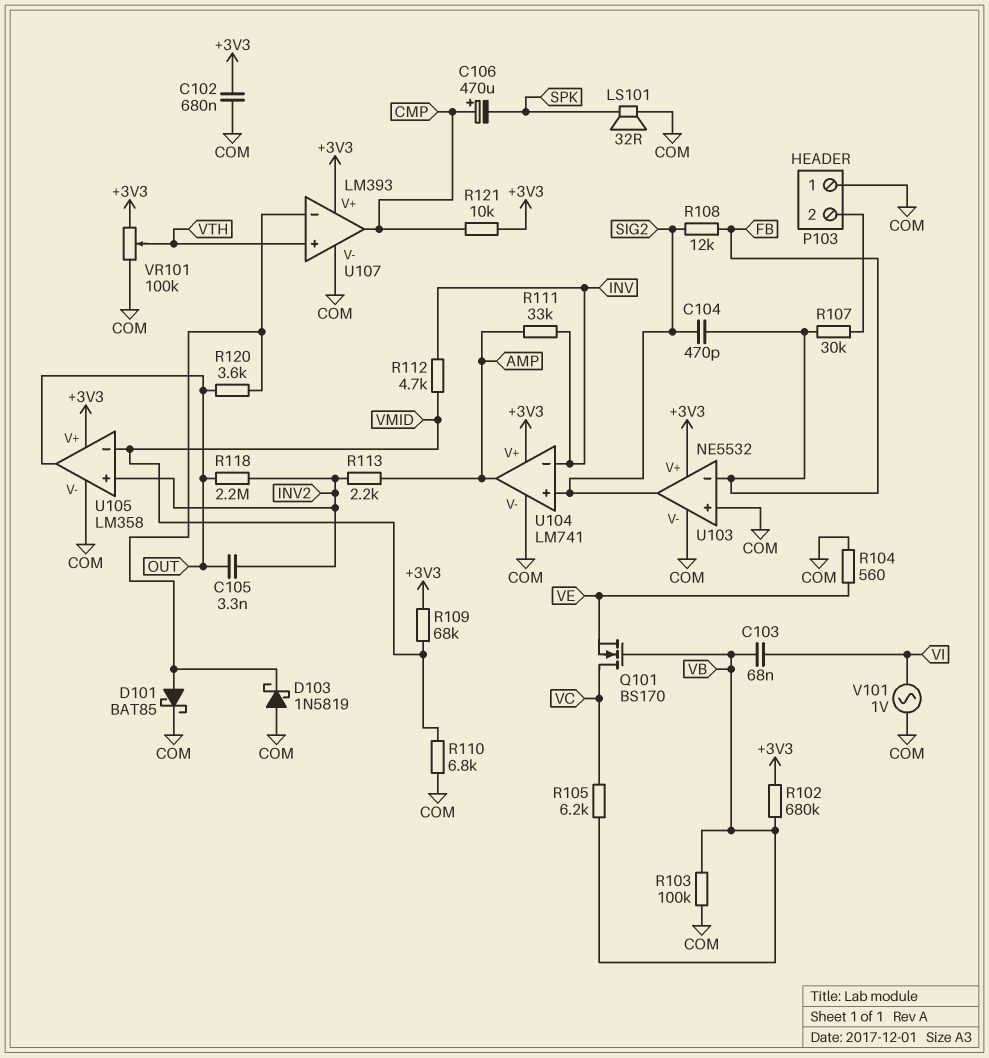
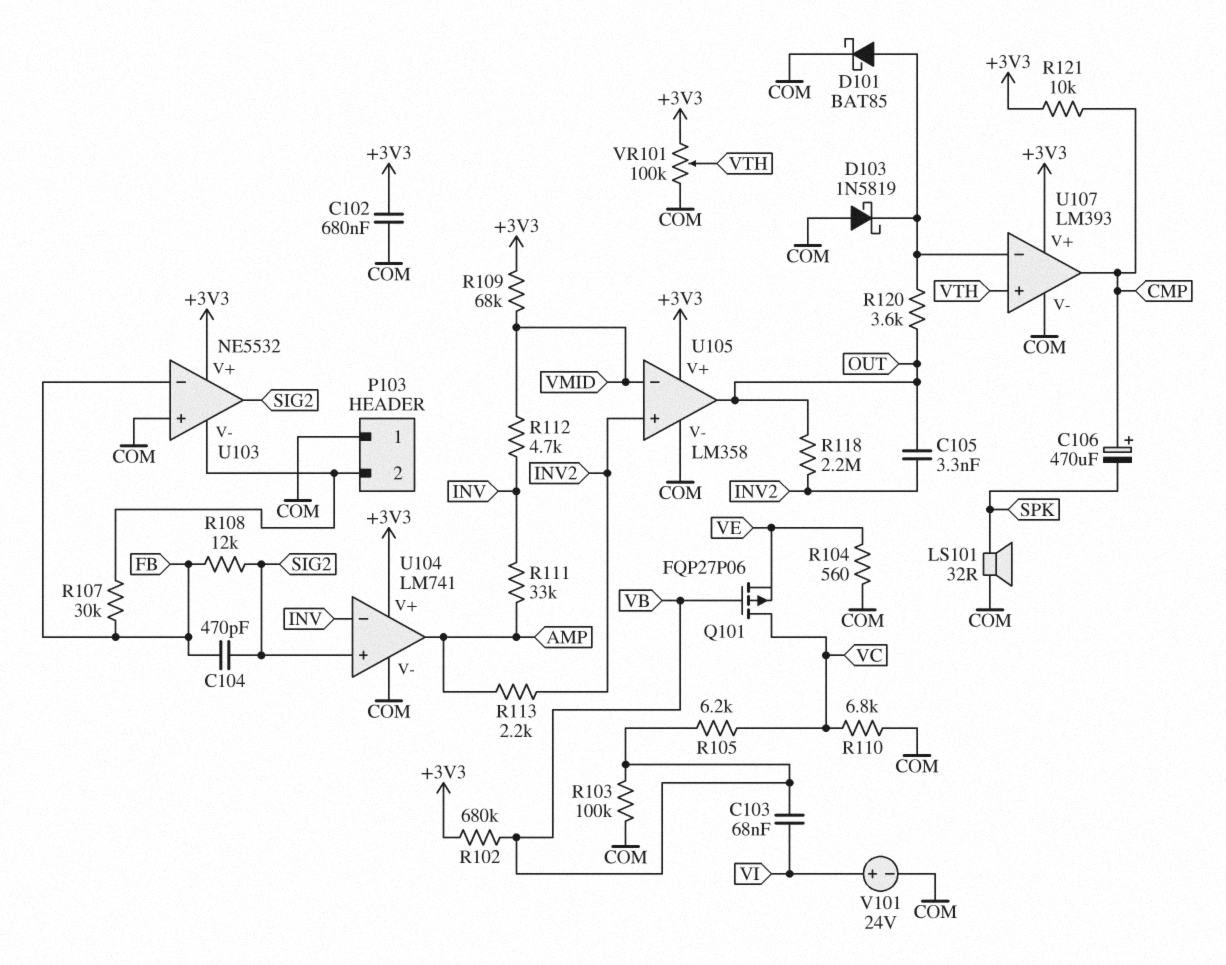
Q101: NMOS BS170 (G VB, D VC, S VE) -> PMOS FQP27P06 (G VB, D VC, S VE)
R110: 6.8k (COM, VMID) -> 6.8k (COM, VC)
U103 pin V-: COM -> P103/2
V101: AC 1V (COM, VI) -> 24V (plus VI, minus COM)

